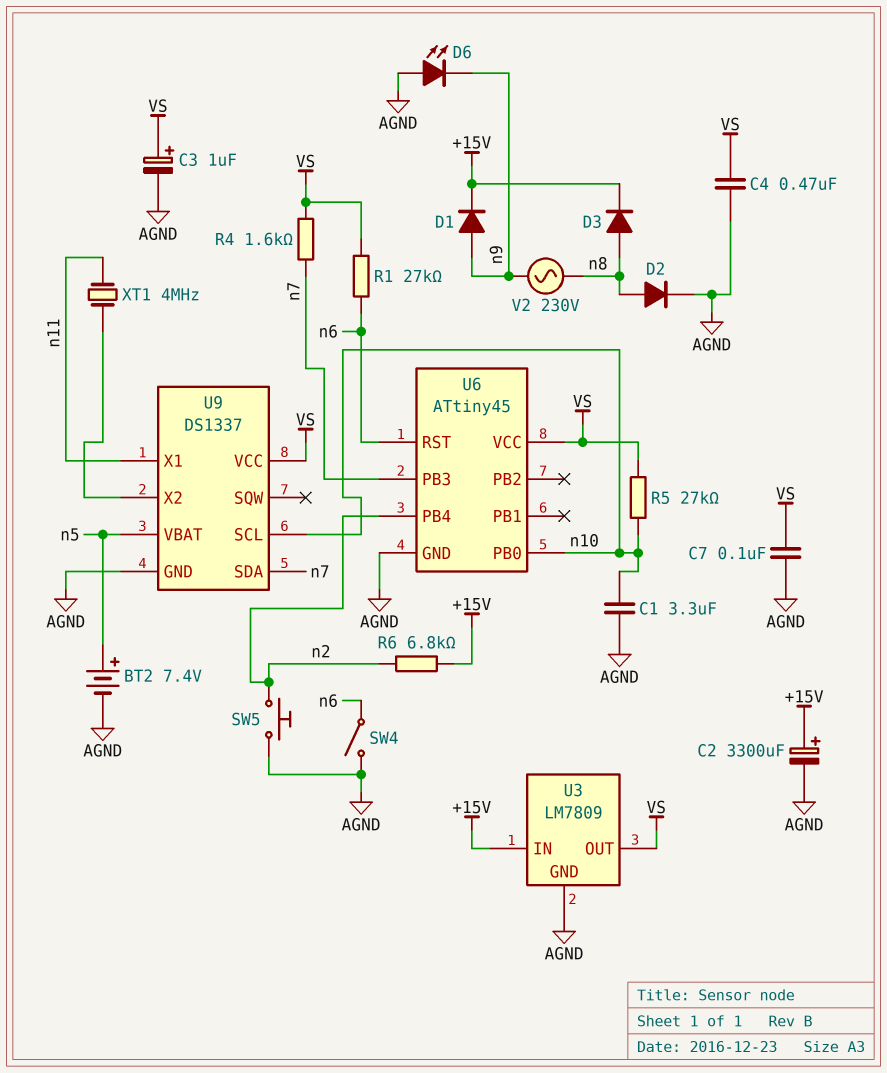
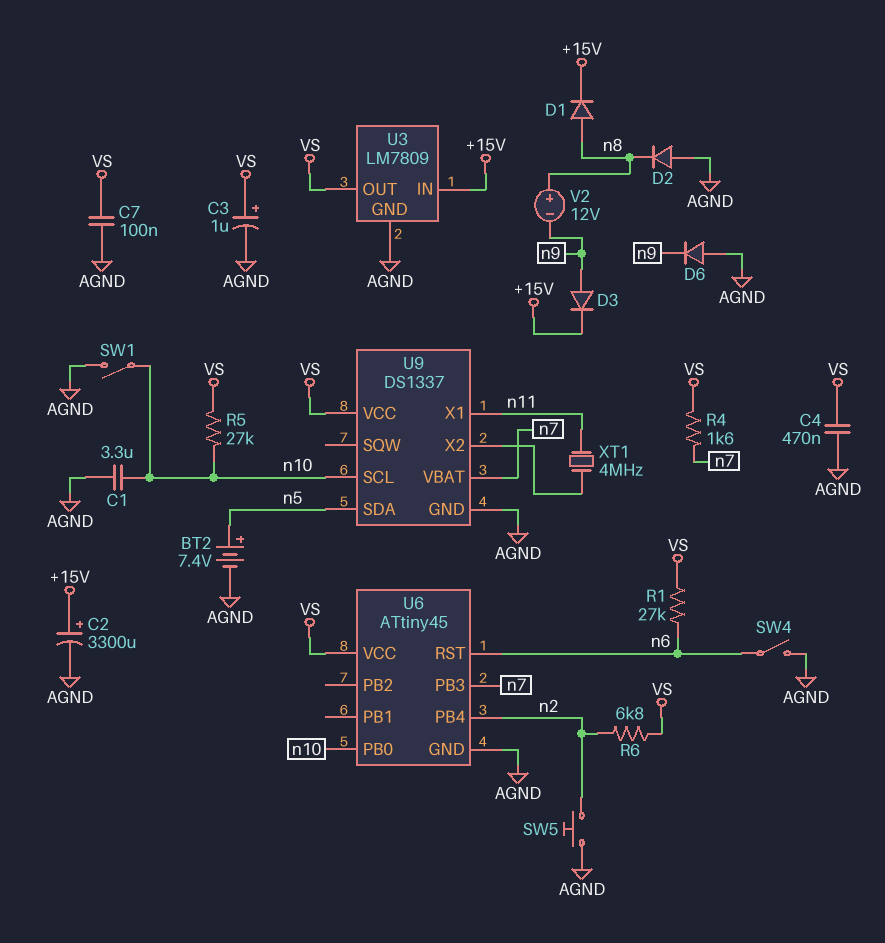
D1: diode (A n9, K +15V) -> diode (A n8, K +15V)
D2: diode (A n8, K AGND) -> diode (A AGND, K n8)
D3: diode (A n8, K +15V) -> diode (A n9, K +15V)
D6: LED (A AGND, K n9) -> diode (A AGND, K n9)
R6: 6.8k (+15V, n2) -> 6.8k (VS, n2)
SW1: none -> switch (AGND, n10)
U9 pin SDA: n7 -> n5
U9 pin VBAT: n5 -> n7
V2: AC 230V (n8, n9) -> 12V (plus n8, minus n9)

